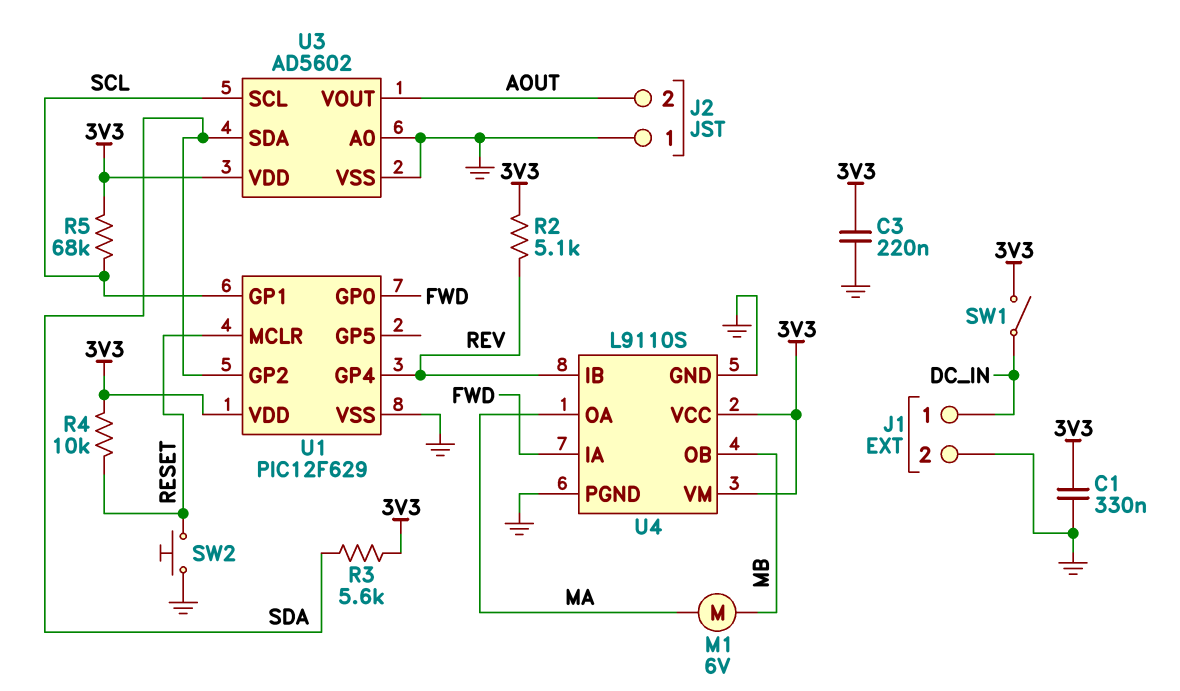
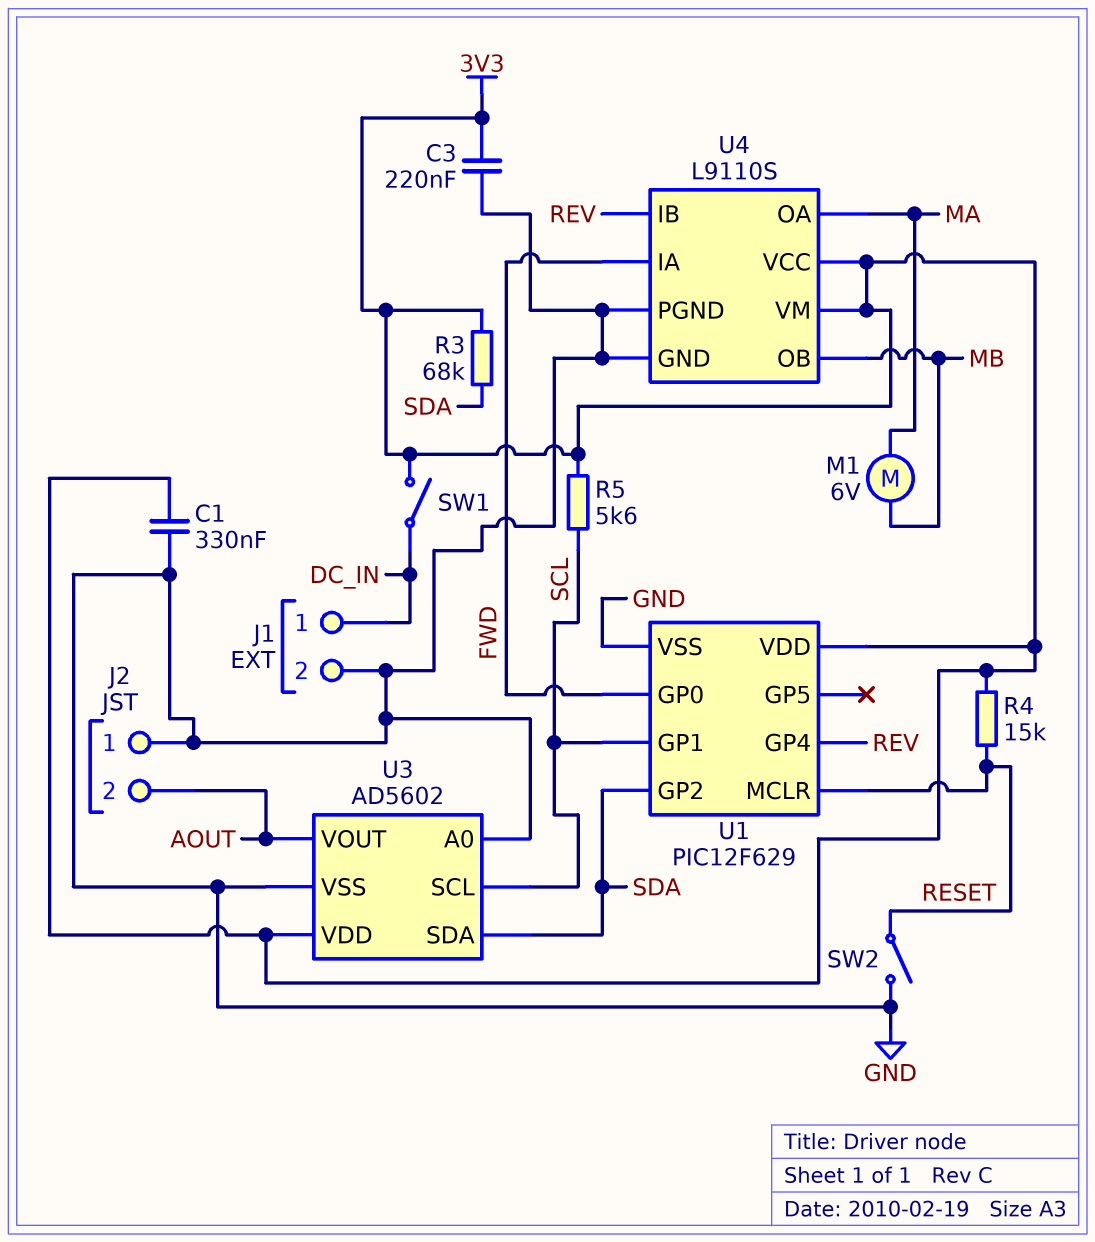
R2: 5.1k (3V3, REV) -> none
R3: 5.6k (3V3, SDA) -> 68k (3V3, SDA)
R4: 10k (3V3, RESET) -> 15k (3V3, RESET)
R5: 68k (3V3, SCL) -> 5.6k (3V3, SCL)
SW2: button (GND, RESET) -> switch (GND, RESET)

